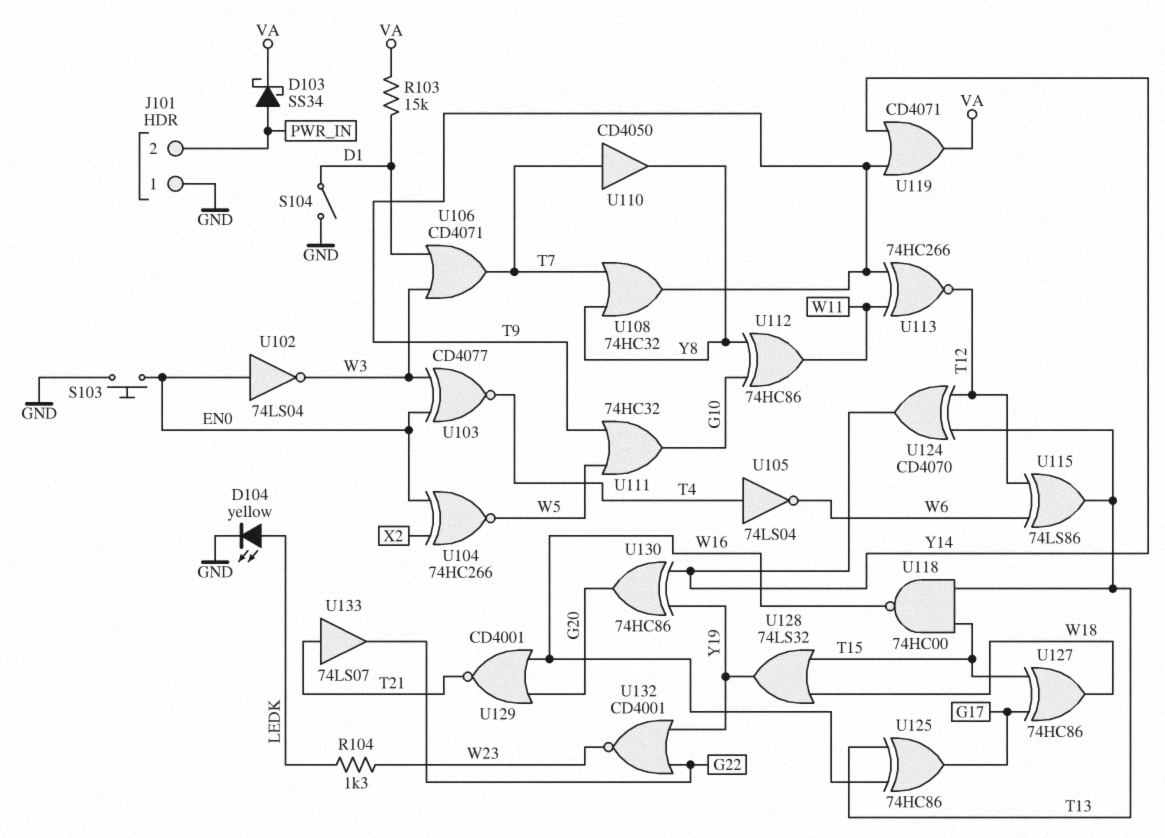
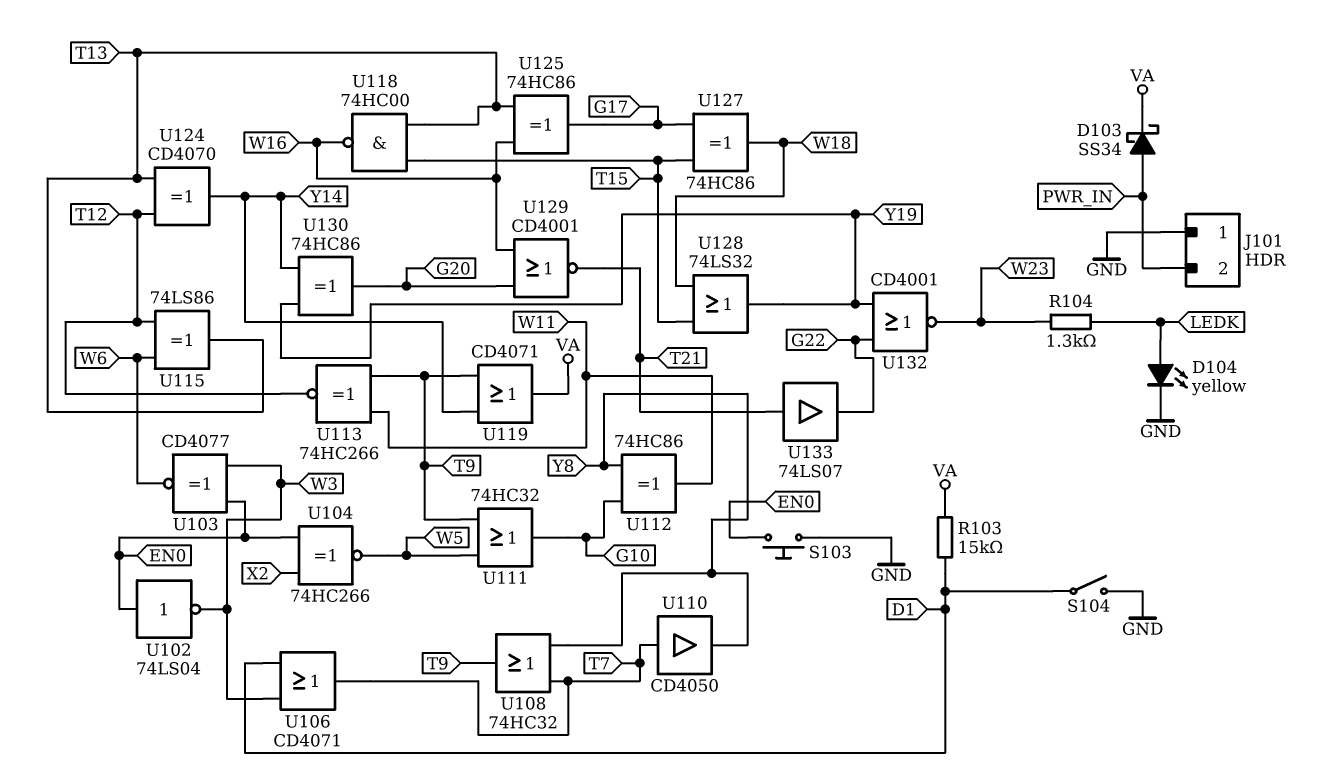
U103: XNOR CD4077 (in EN0, in W3, out T4) -> XNOR CD4077 (in EN0, in W3, out W6)
U105: NOT 74LS04 (in T4, out W6) -> none

